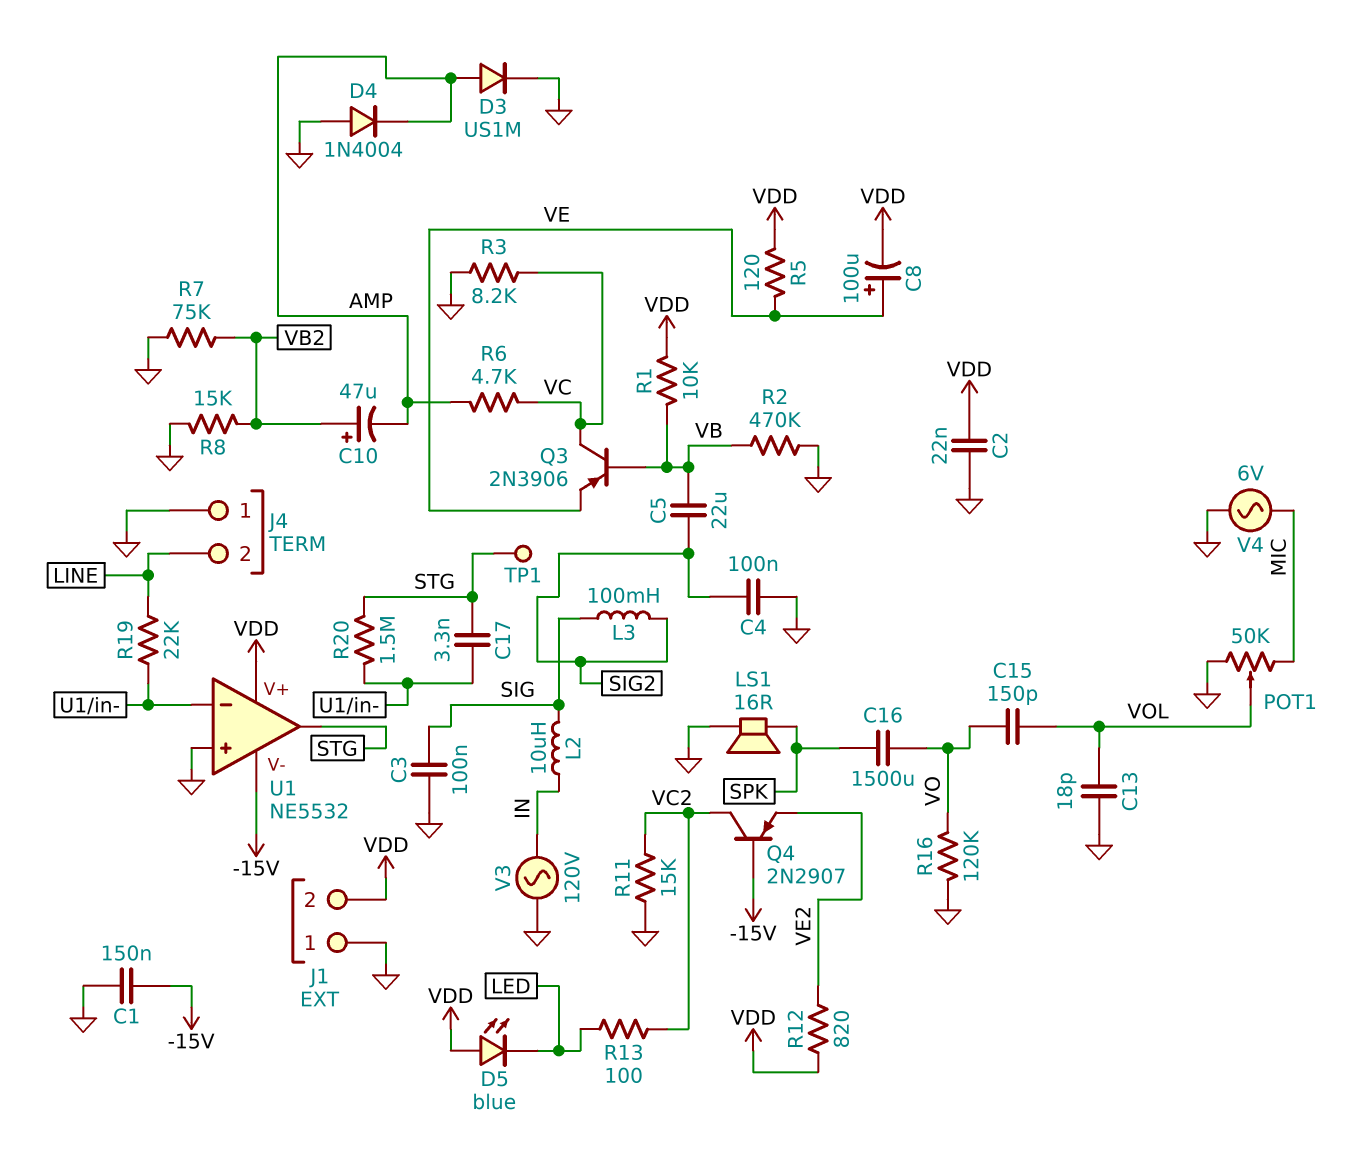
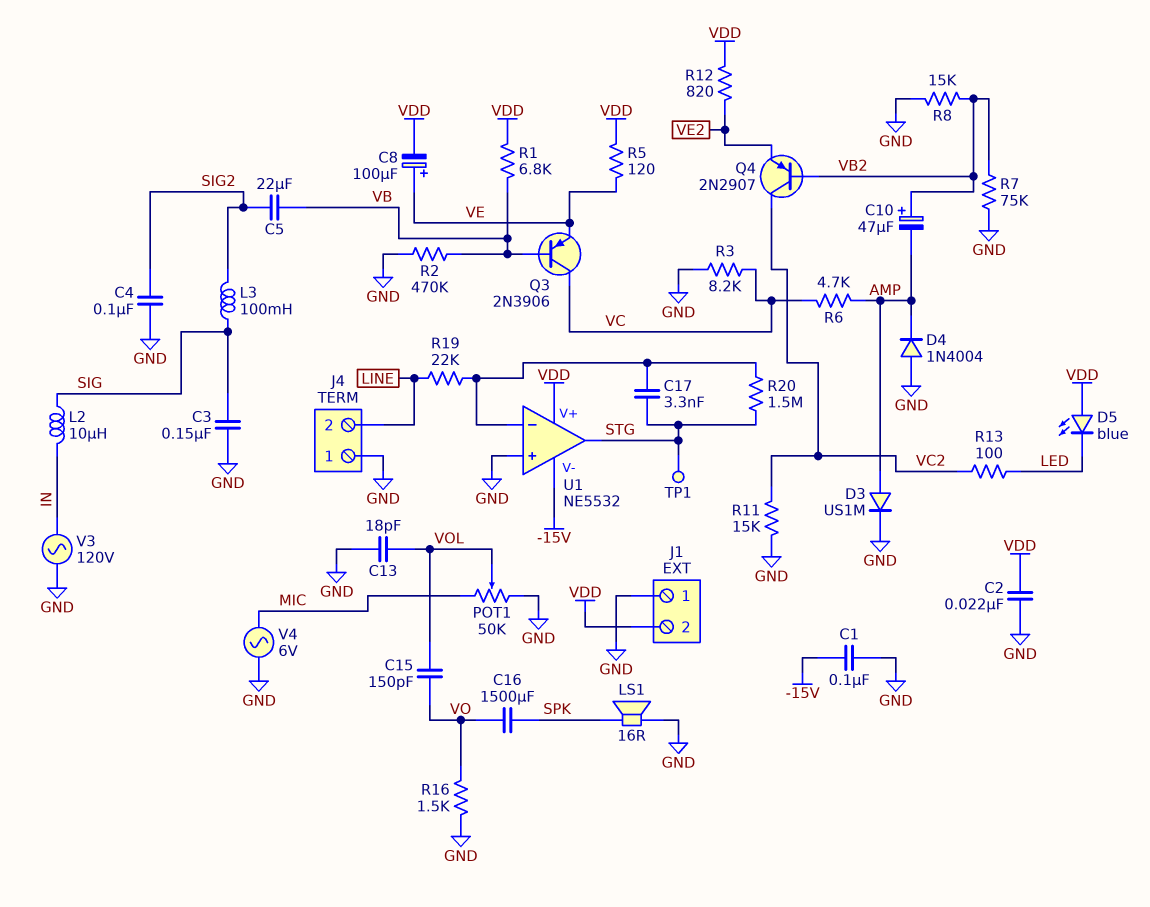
C1: 150nF (-15V, GND) -> 100nF (-15V, GND)
C3: 100nF (GND, SIG) -> 150nF (GND, SIG)
Q4: PNP 2N2907 (B -15V, C VC2, E VE2) -> PNP 2N2907 (B VB2, C VC2, E VE2)
R1: 10k (VB, VDD) -> 6.8k (VB, VDD)
R16: 120k (GND, VO) -> 1.5k (GND, VO)

